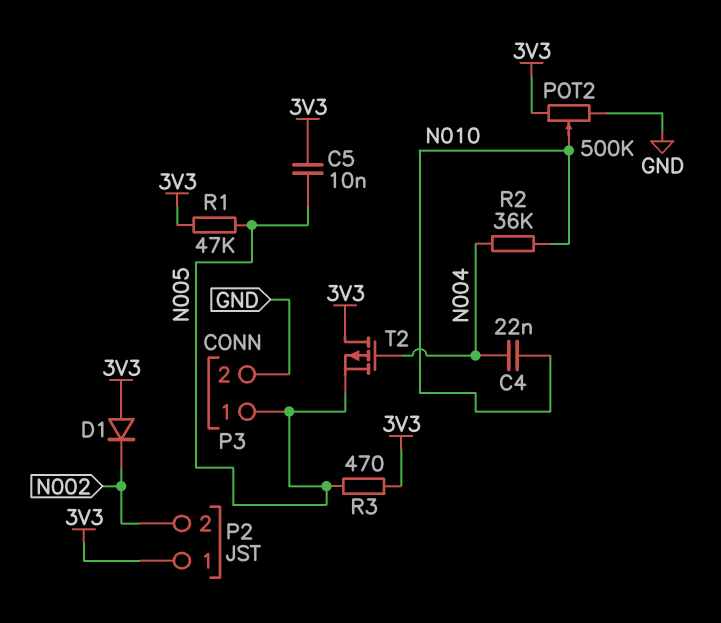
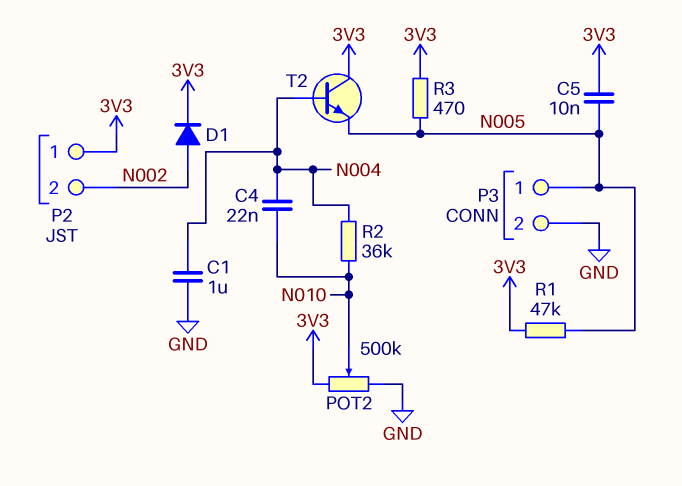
C1: none -> 1uF (GND, N004)
D1: diode (A 3V3, K N002) -> diode (A N002, K 3V3)
T2: PMOS (G N004, D 3V3, S N005) -> NPN (B N004, C 3V3, E N005)

